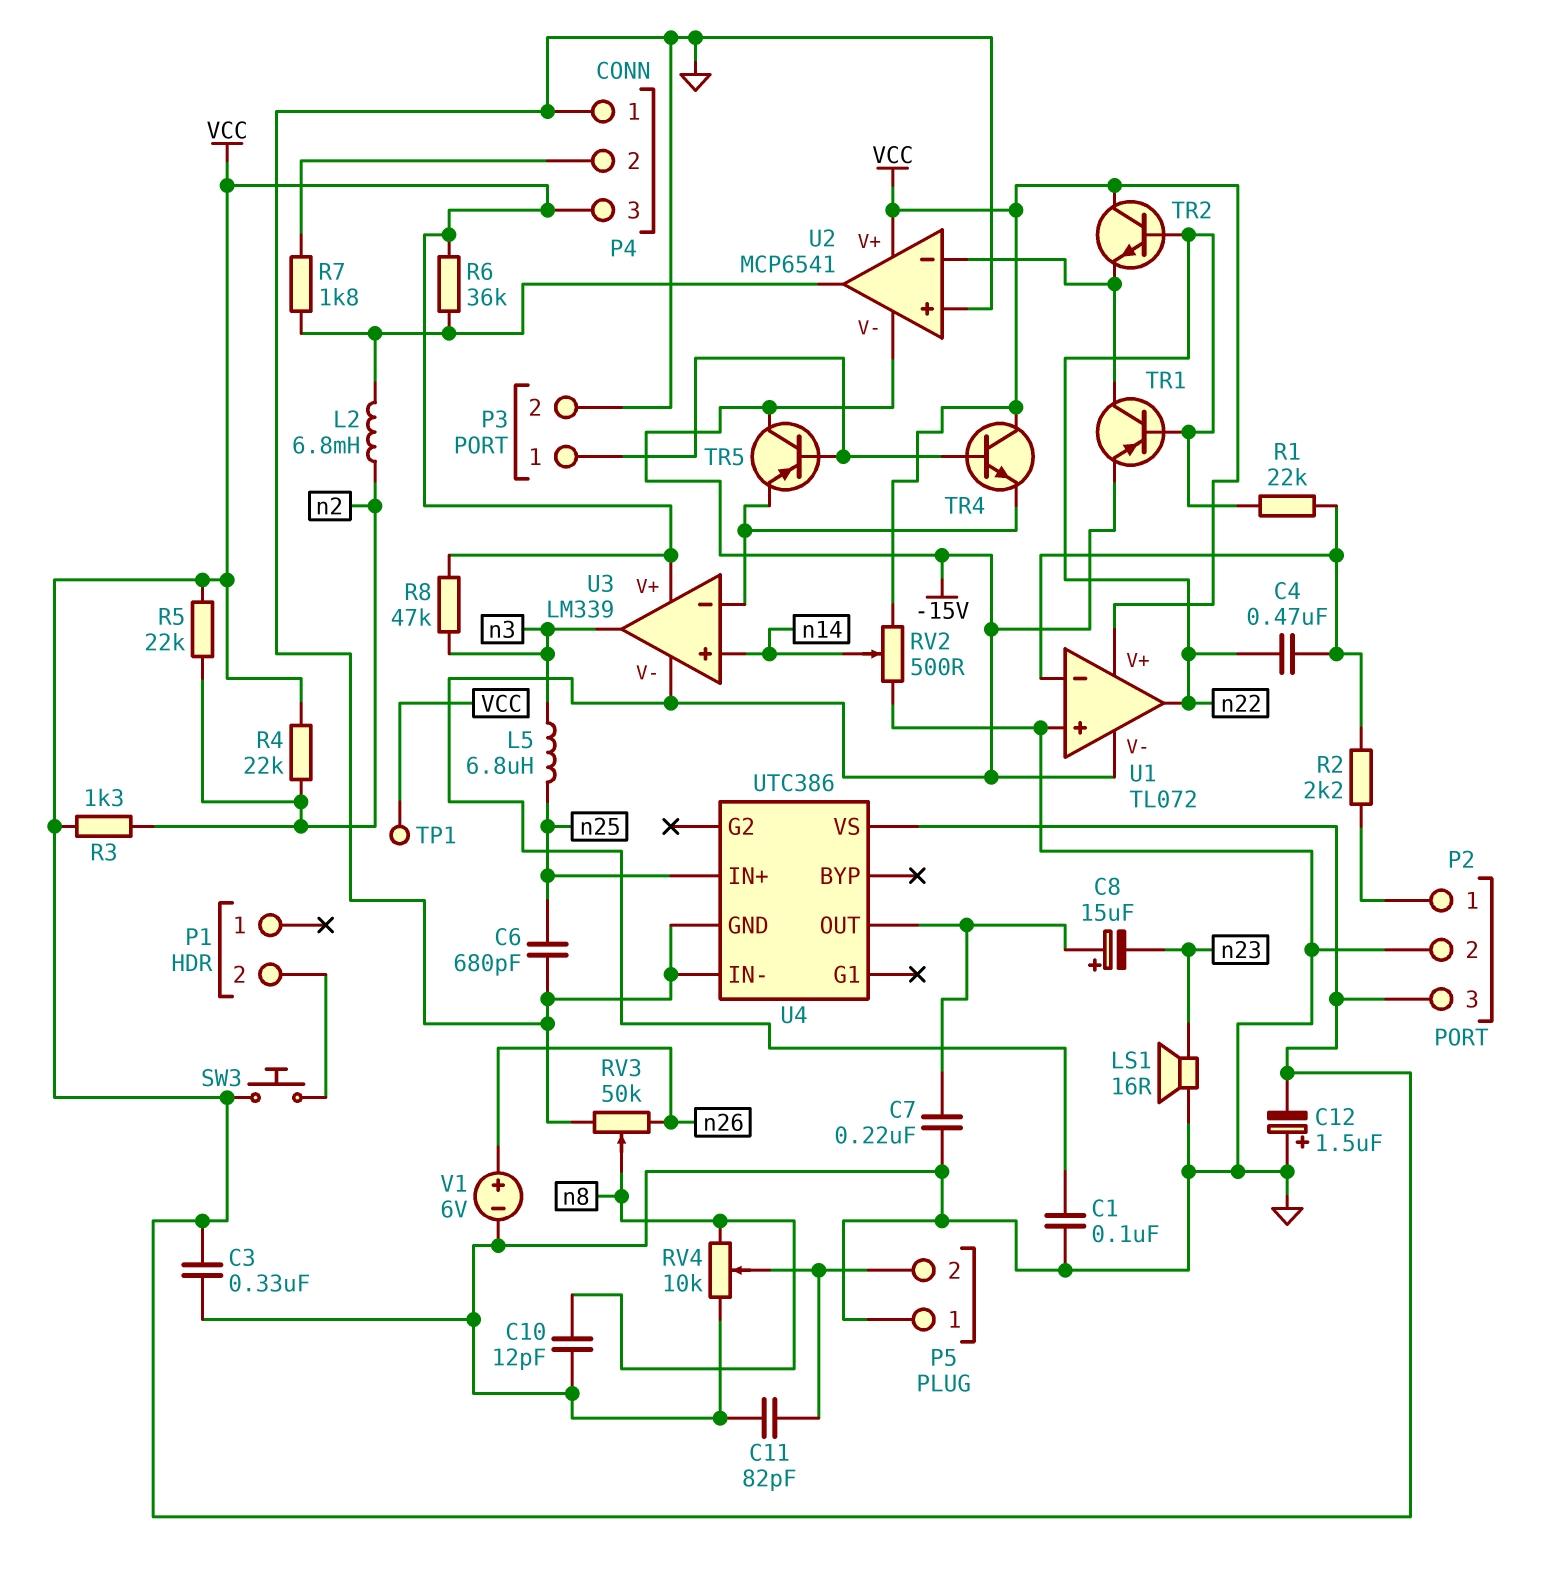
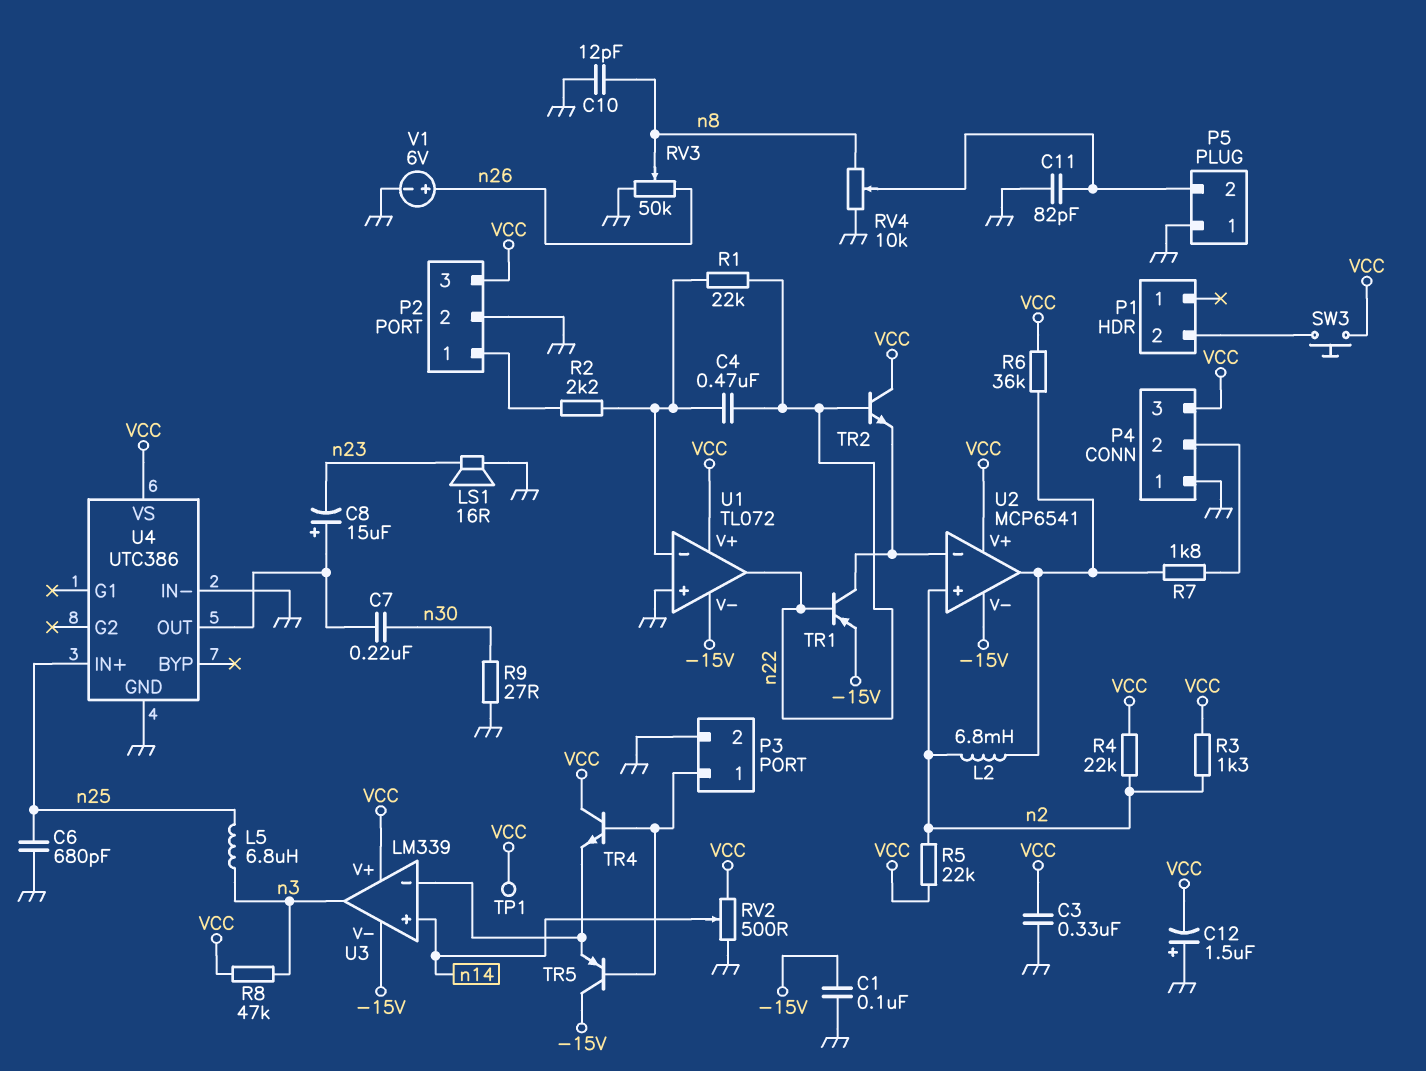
C7: 220nF (GND, U4/OUT) -> 220nF (U4/OUT, n30)
R9: none -> 27 (GND, n30)
U2 pin in+: GND -> n2

